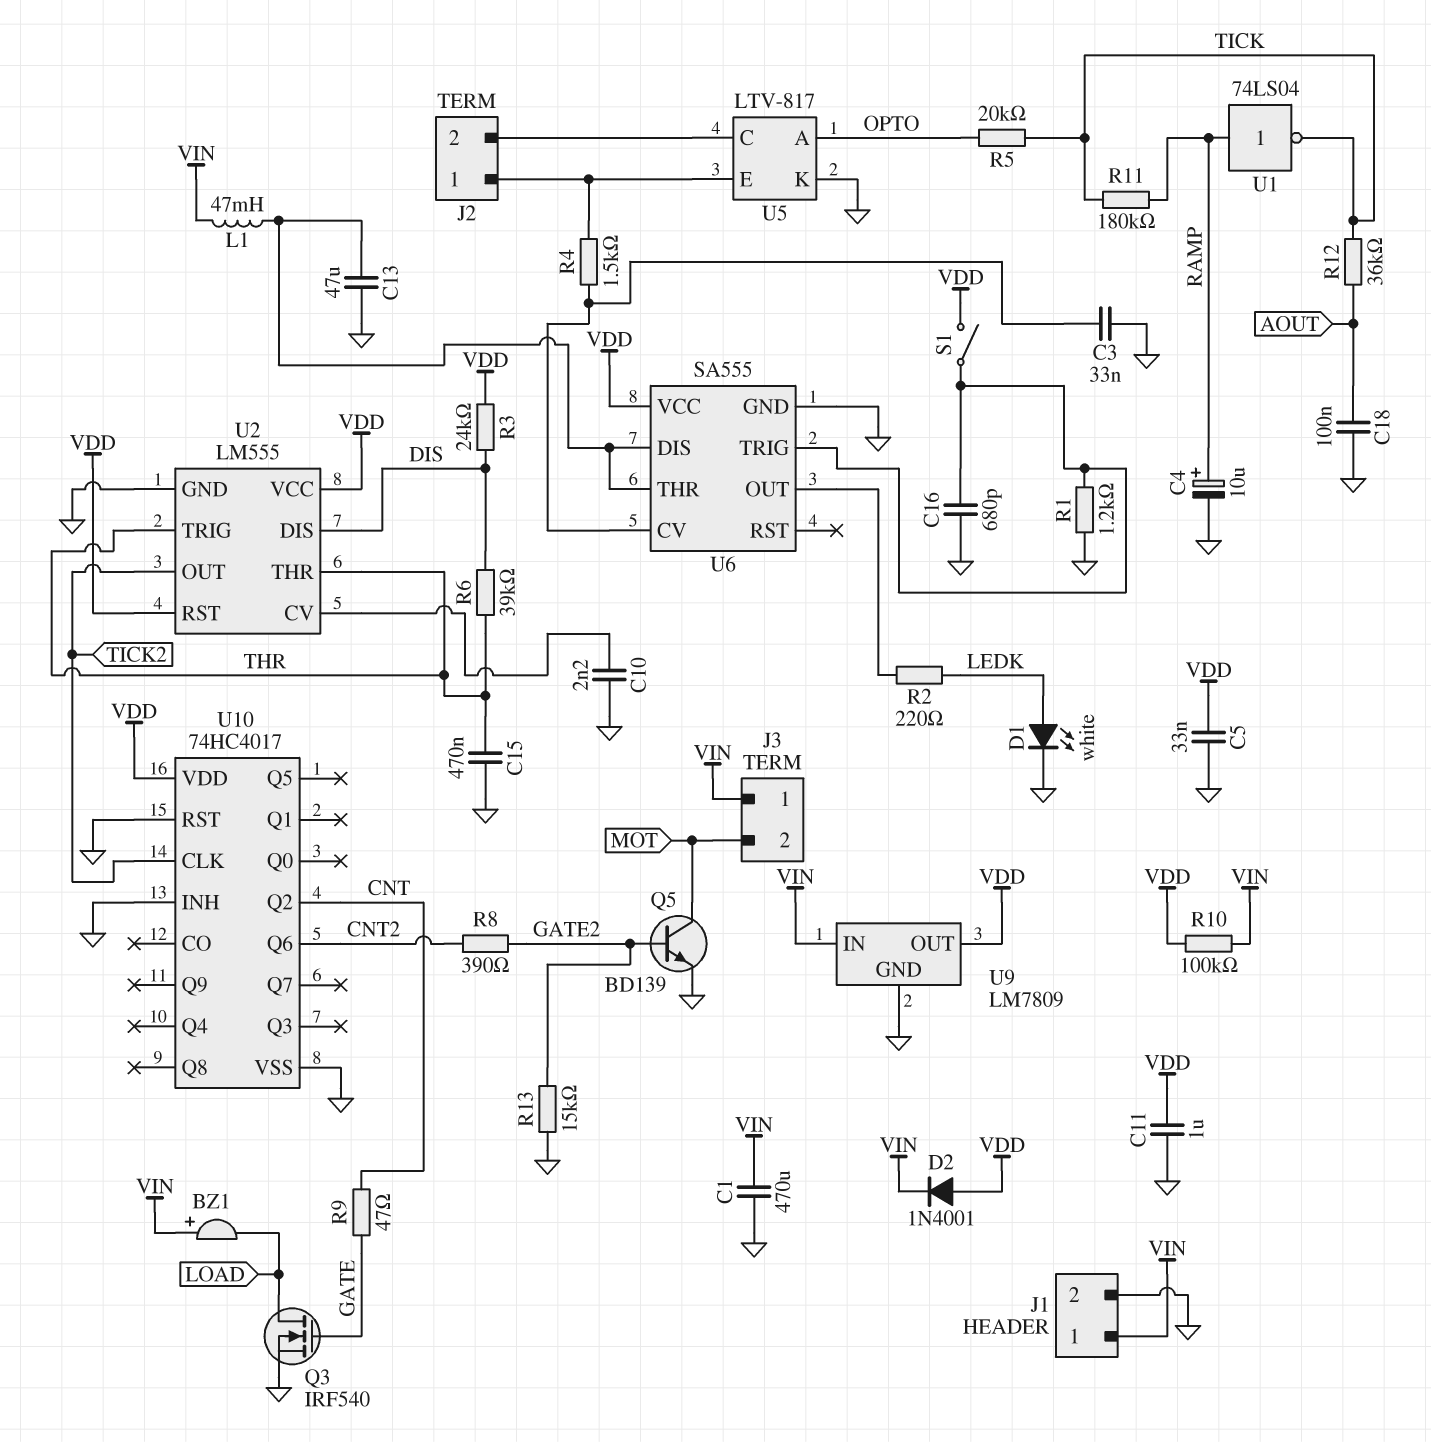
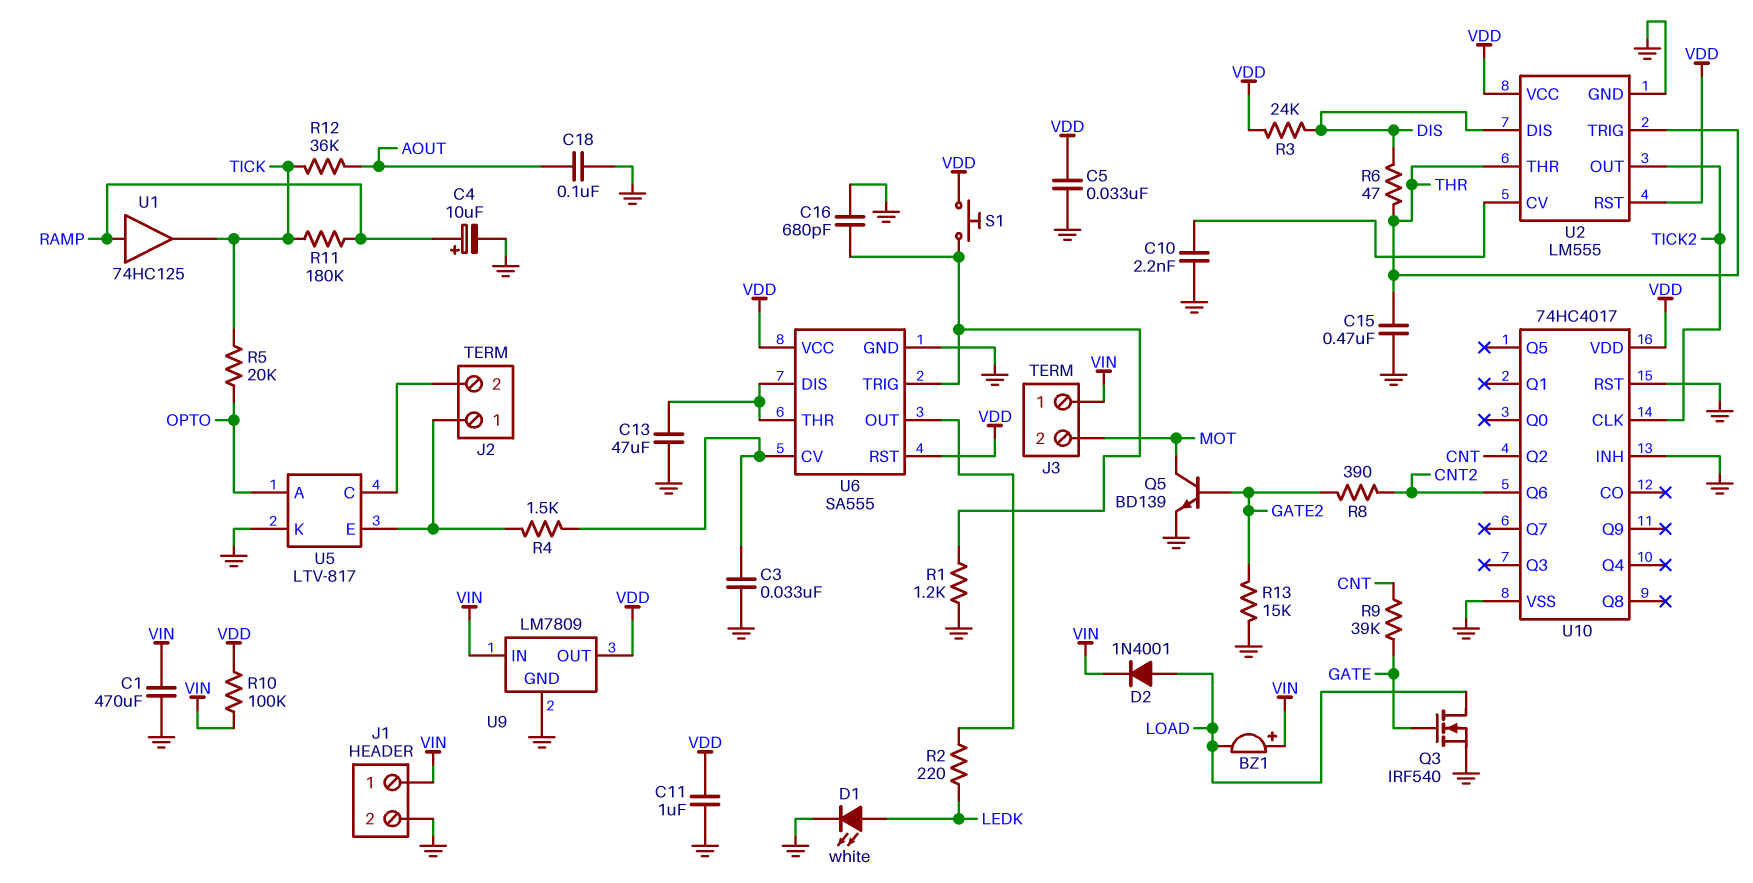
D2: diode 1N4001 (A VDD, K VIN) -> diode 1N4001 (A LOAD, K VIN)
L1: 47mH (U6/DIS, VIN) -> none
R6: 39k (DIS, THR) -> 47 (DIS, THR)
R9: 47 (CNT, GATE) -> 39k (CNT, GATE)
S1: switch (U6/TRIG, VDD) -> button (U6/TRIG, VDD)
U1: NOT 74LS04 (in RAMP, out TICK) -> buffer 74HC125 (in RAMP, out TICK)
U6 pin RST: none -> VDD

